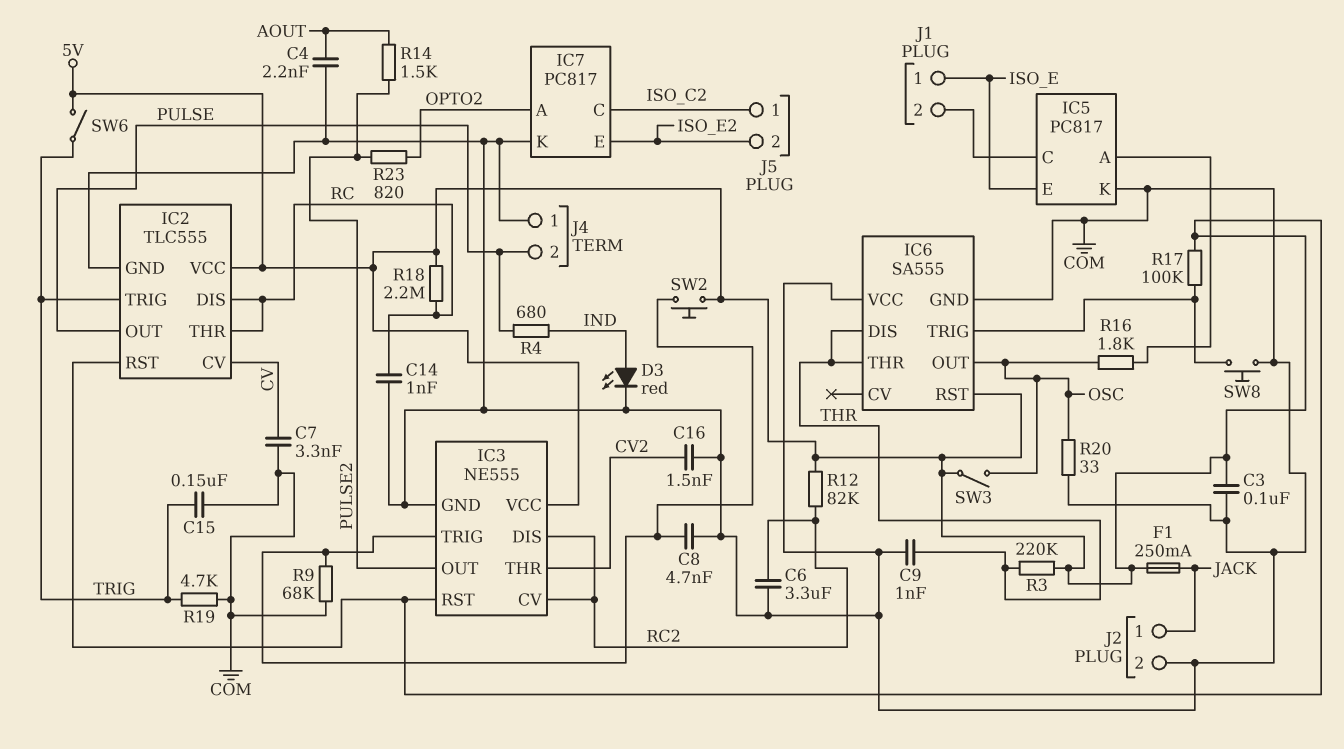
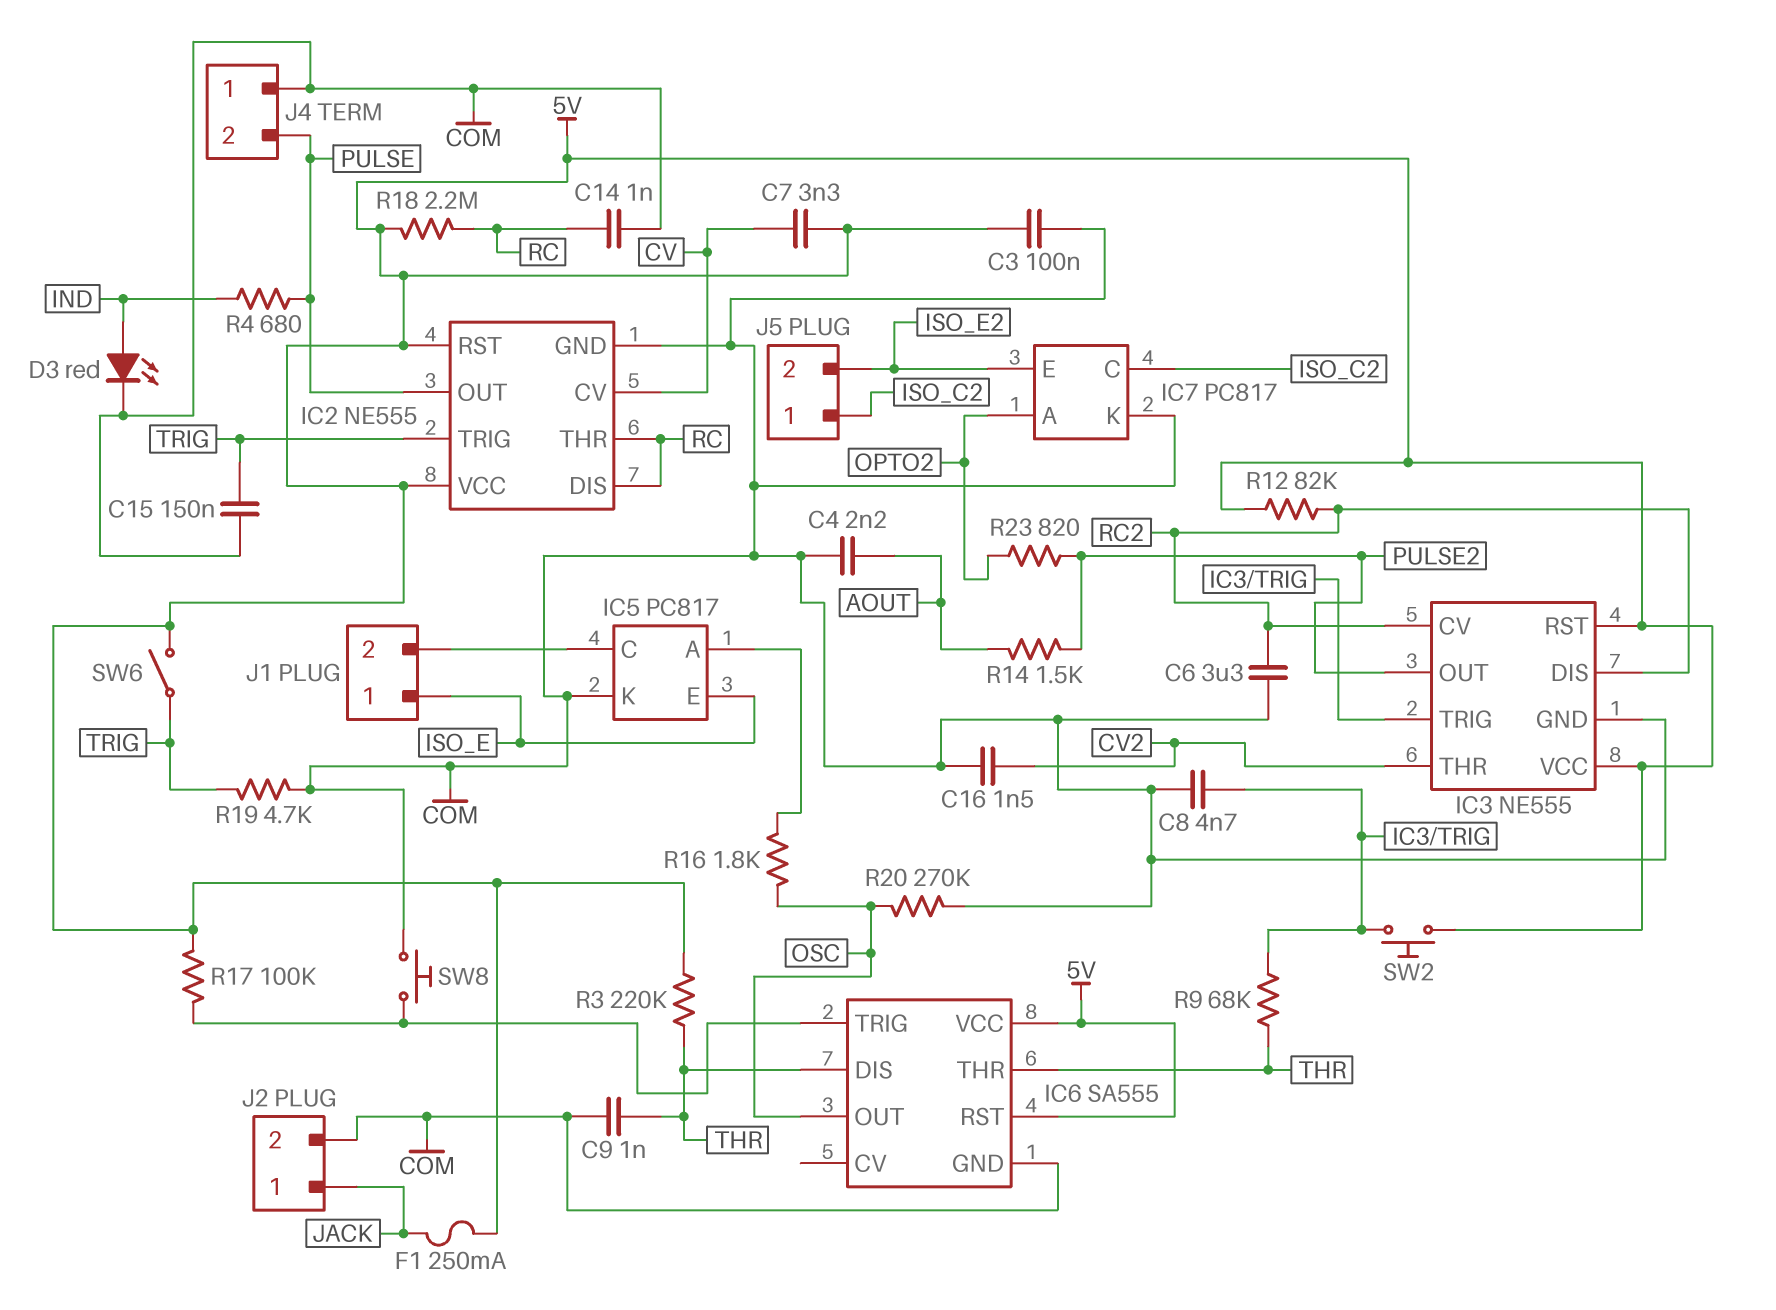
C7: 3.3nF (COM, CV) -> 3.3nF (5V, CV)
IC2: TLC555 -> NE555
IC6 pin VCC: COM -> 5V
R9: 68k (COM, IC3/TRIG) -> 68k (IC3/TRIG, THR)
R20: 33 (COM, OSC) -> 270k (COM, OSC)
SW3: switch (5V, OSC) -> none

